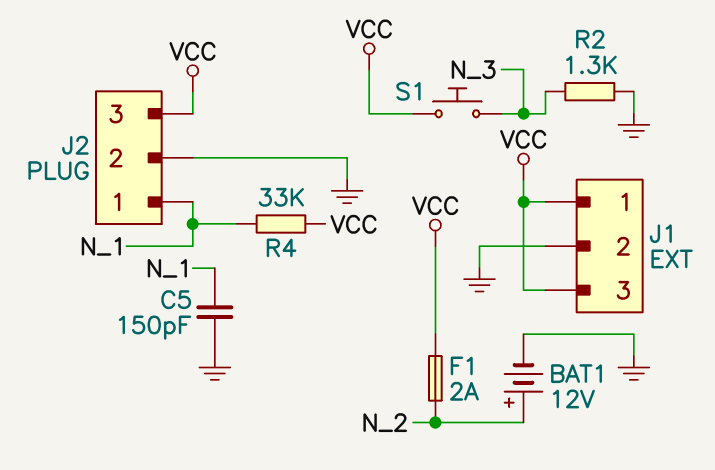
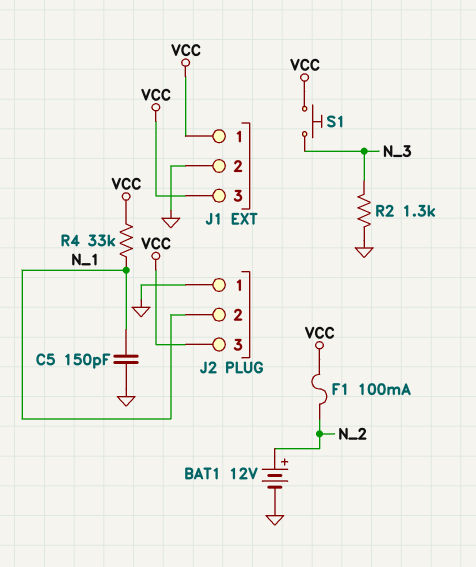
F1: 2A (N_2, VCC) -> 100mA (N_2, VCC)
J2 pin 1: N_1 -> GND
J2 pin 2: GND -> N_1

